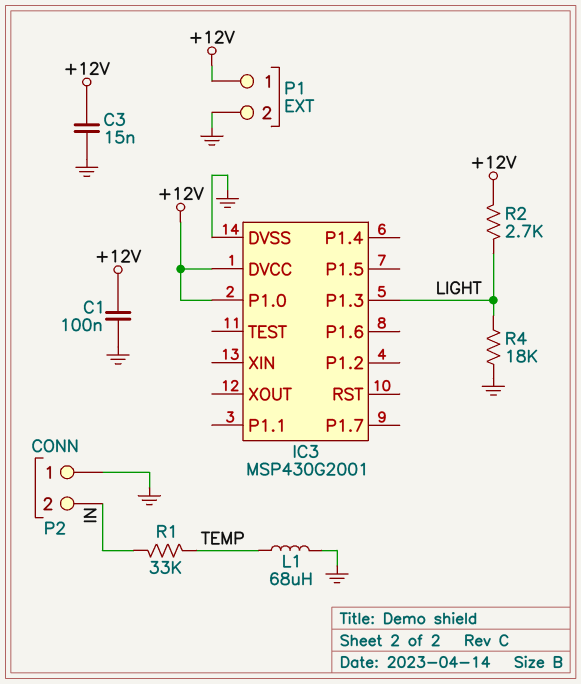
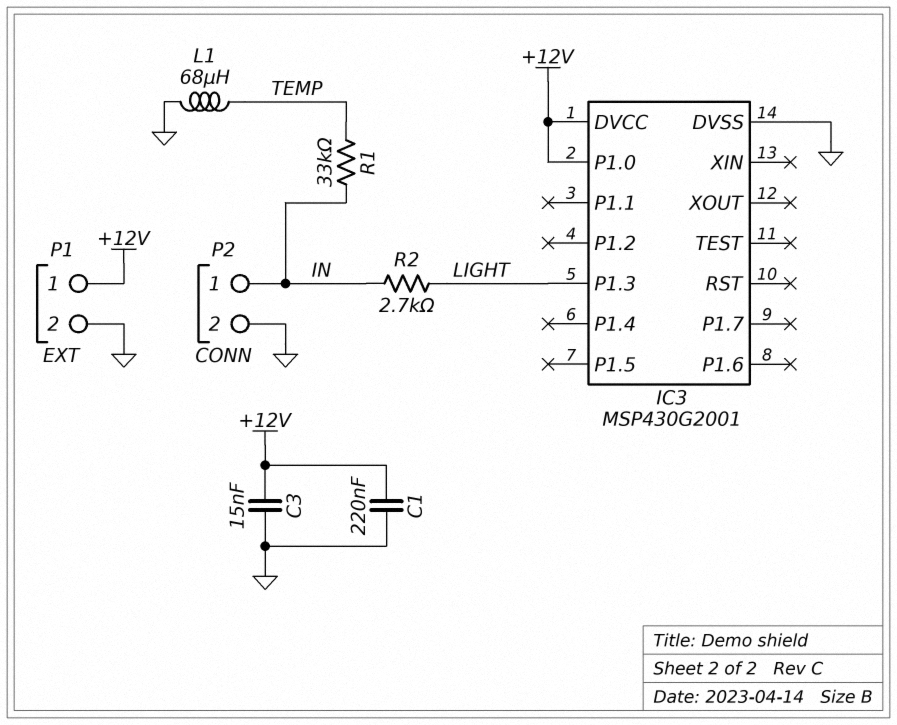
C1: 100nF (+12V, GND) -> 220nF (+12V, GND)
P2 pin 1: GND -> IN
P2 pin 2: IN -> GND
R2: 2.7k (+12V, LIGHT) -> 2.7k (IN, LIGHT)
R4: 18k (GND, LIGHT) -> none

